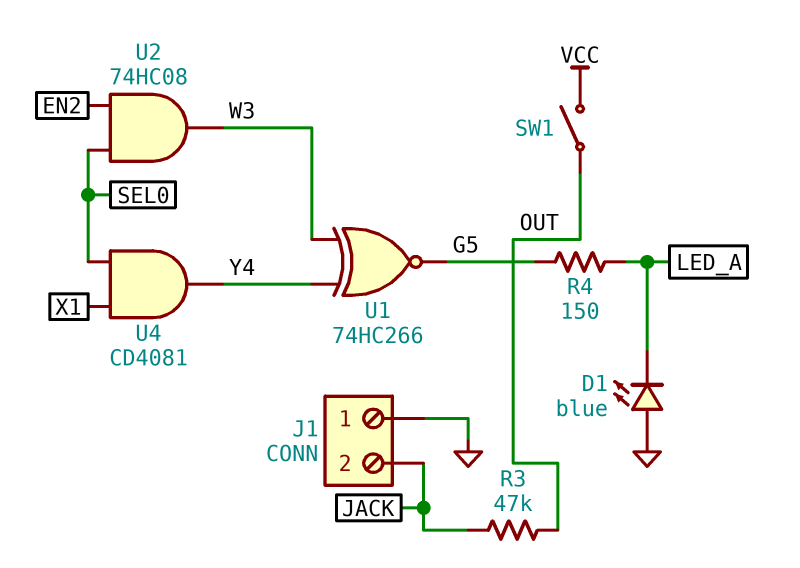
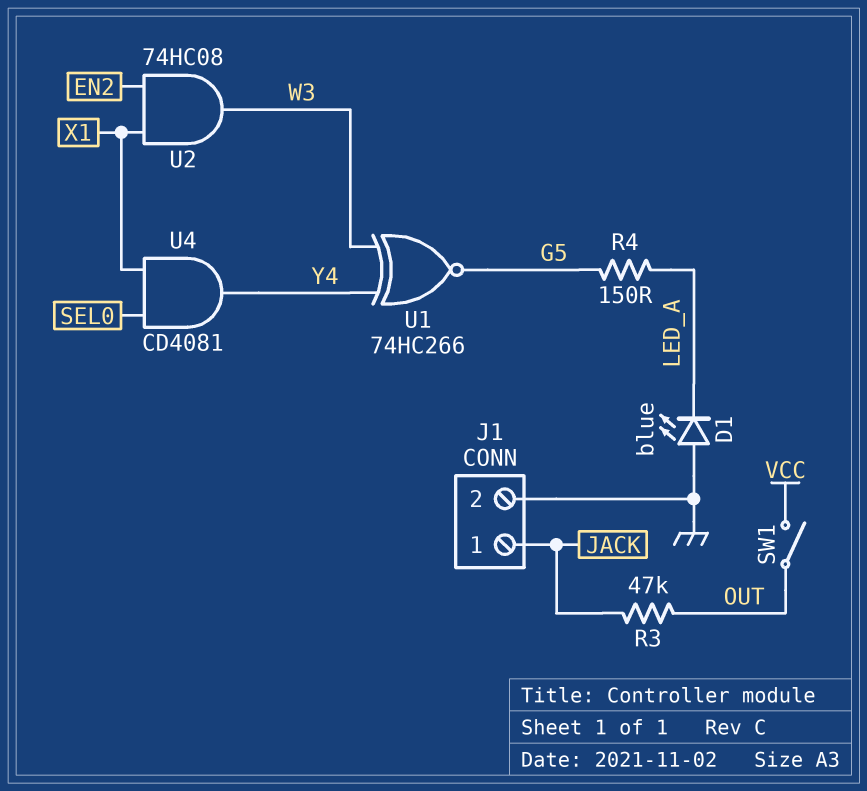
J1 pin 1: GND -> JACK
J1 pin 2: JACK -> GND
U2: AND 74HC08 (in EN2, in SEL0, out W3) -> AND 74HC08 (in EN2, in X1, out W3)

